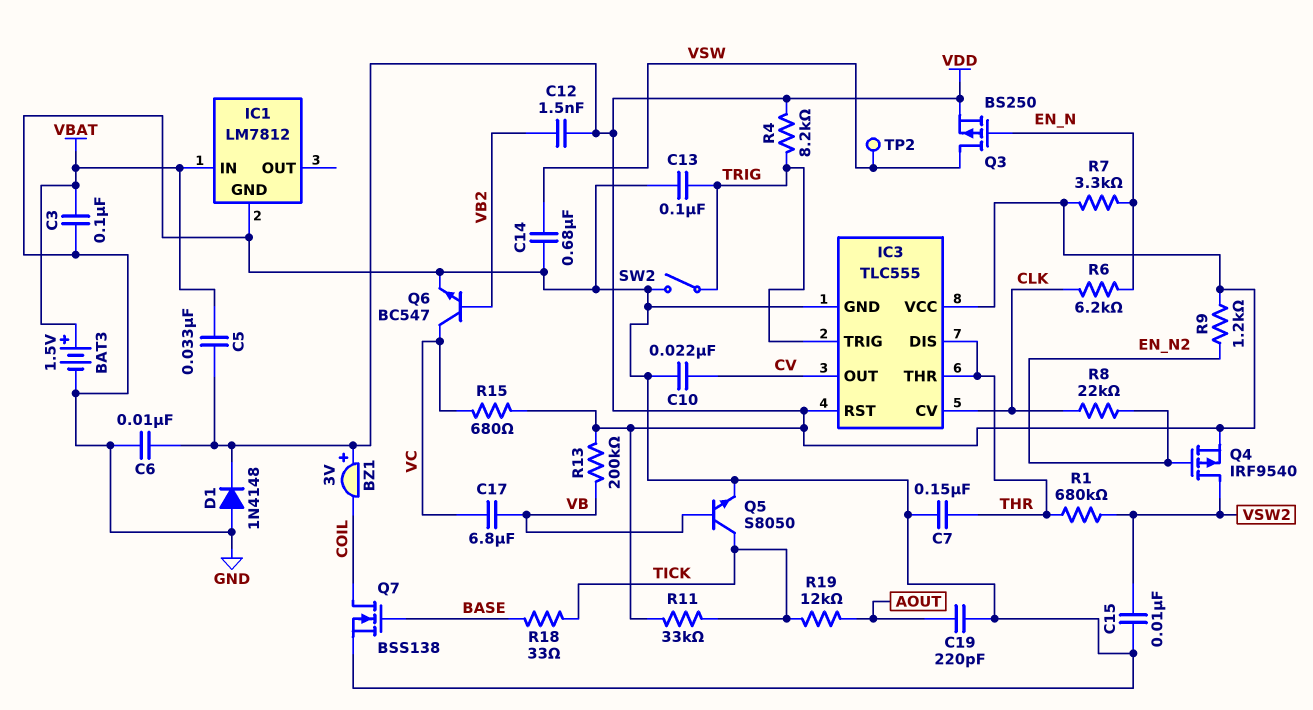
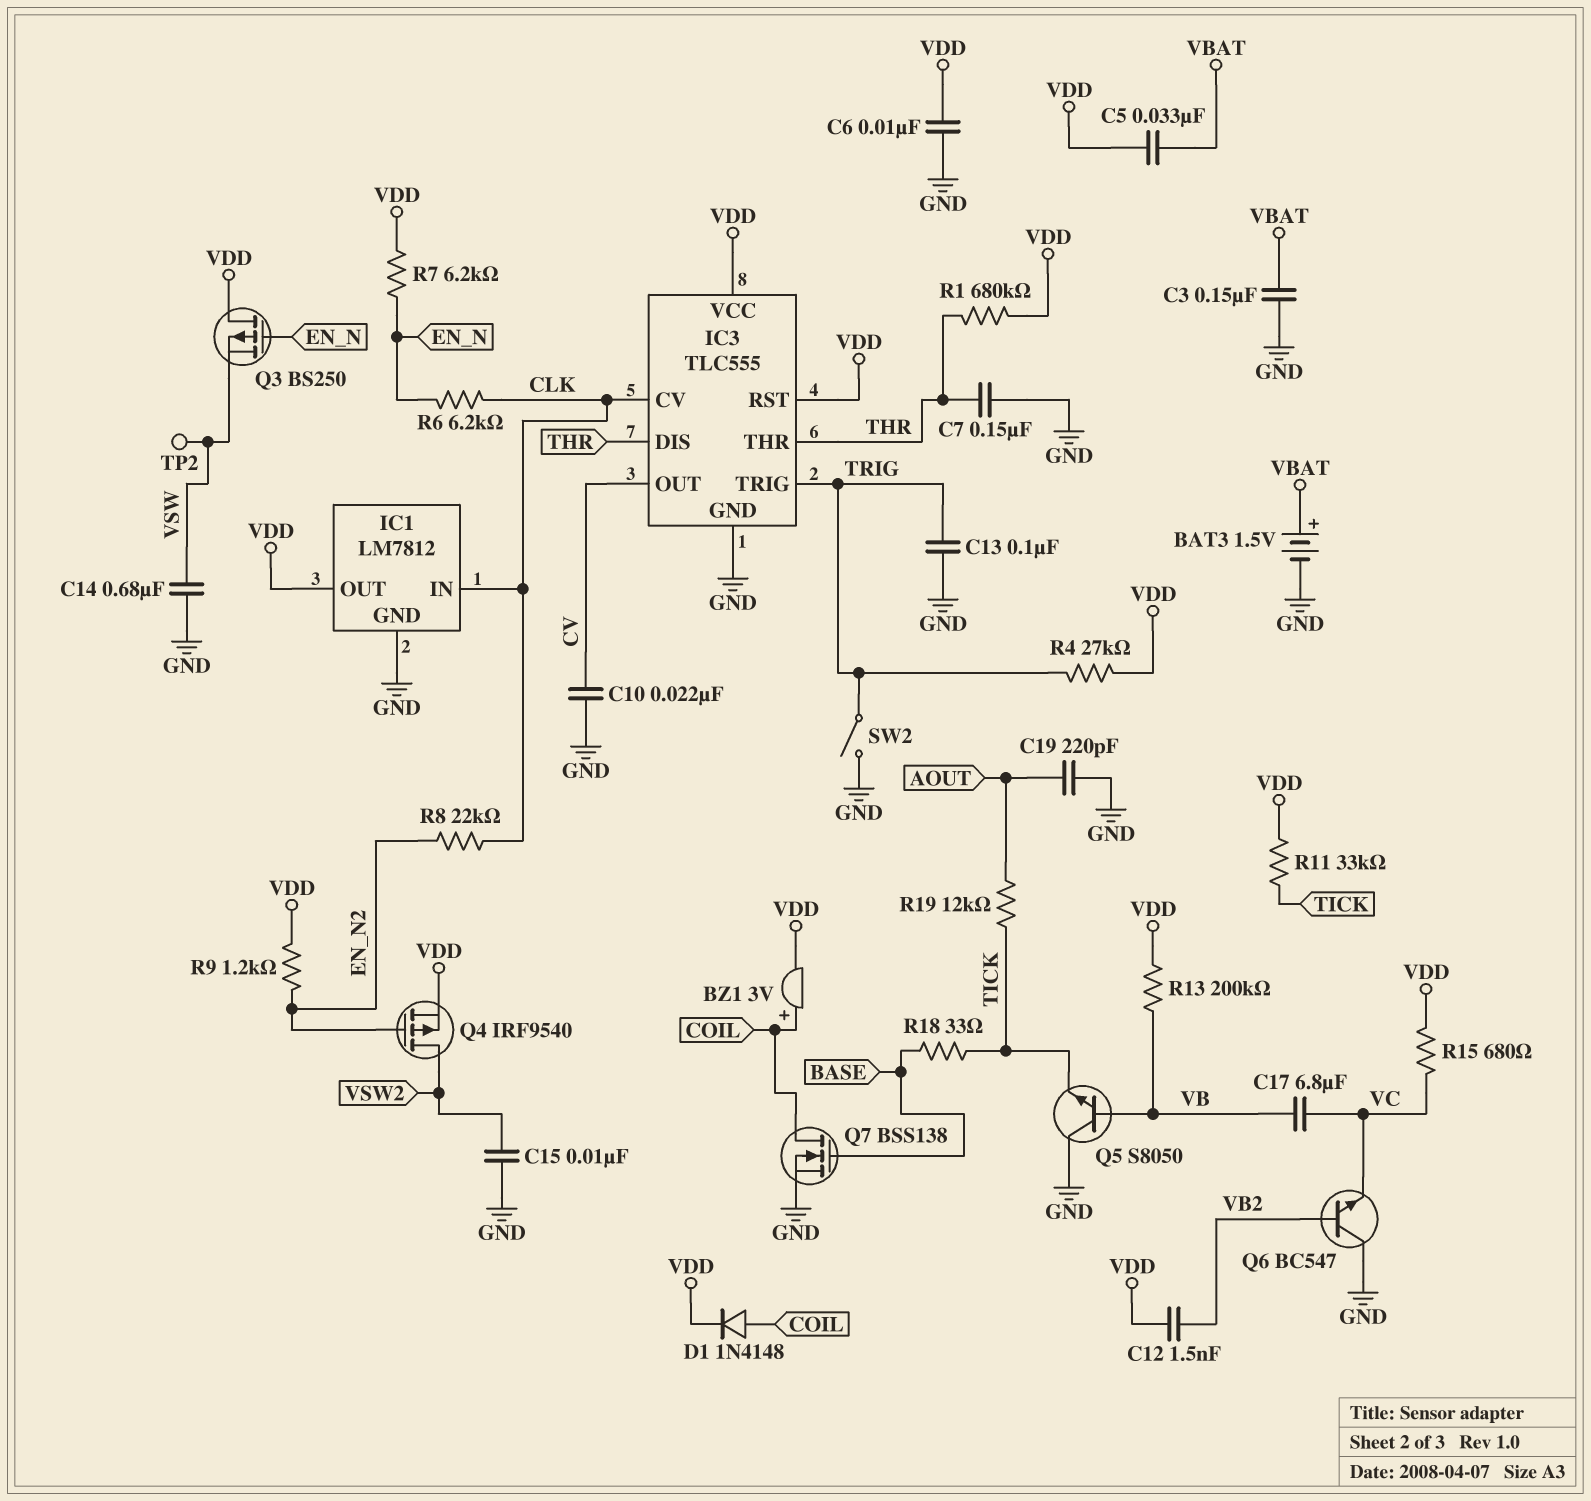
BZ1: buzzer 3V (plus VDD, minus COIL) -> buzzer 3V (plus COIL, minus VDD)
C3: 100nF (GND, VBAT) -> 150nF (GND, VBAT)
D1: diode 1N4148 (A GND, K VDD) -> diode 1N4148 (A COIL, K VDD)
IC1 pin IN: VBAT -> CLK
IC1 pin OUT: none -> VDD
Q3: PMOS BS250 (G EN_N, D VSW, S VDD) -> PMOS BS250 (G EN_N, D VDD, S VSW)
Q5: NPN S8050 (B VB, C TICK, E GND) -> NPN S8050 (B VB, C GND, E TICK)
Q6: NPN BC547 (B VB2, C VC, E GND) -> NPN BC547 (B VB2, C GND, E VC)
R1: 680k (THR, VSW2) -> 680k (THR, VDD)
R4: 8.2k (TRIG, VDD) -> 27k (TRIG, VDD)
R7: 3.3k (EN_N, VDD) -> 6.2k (EN_N, VDD)

